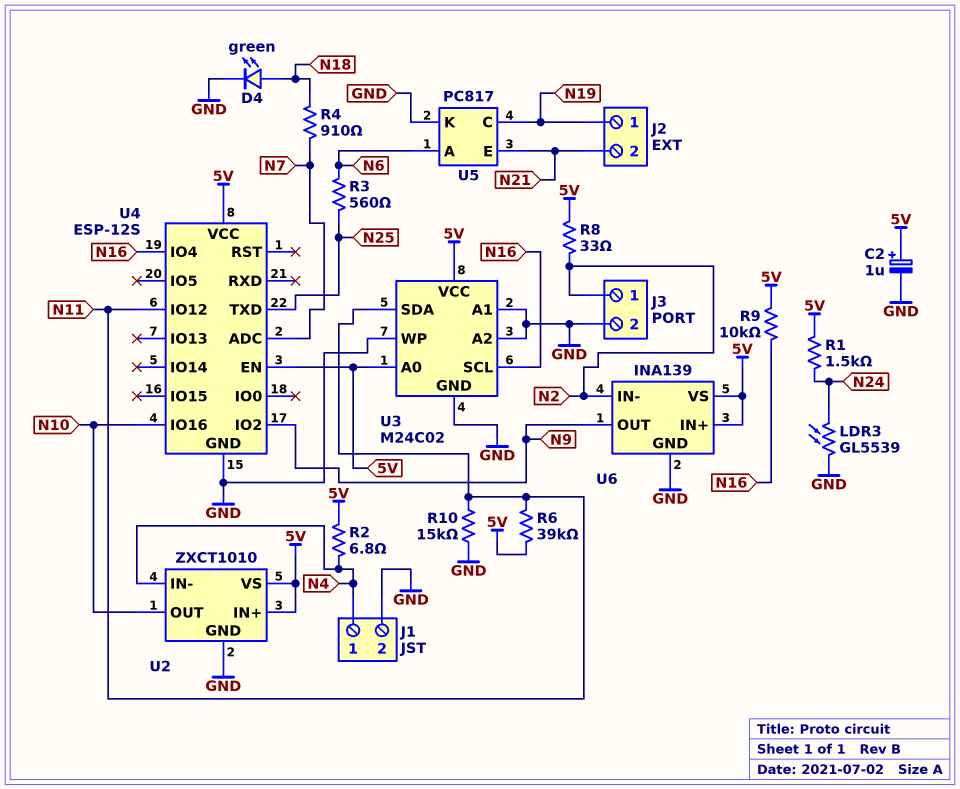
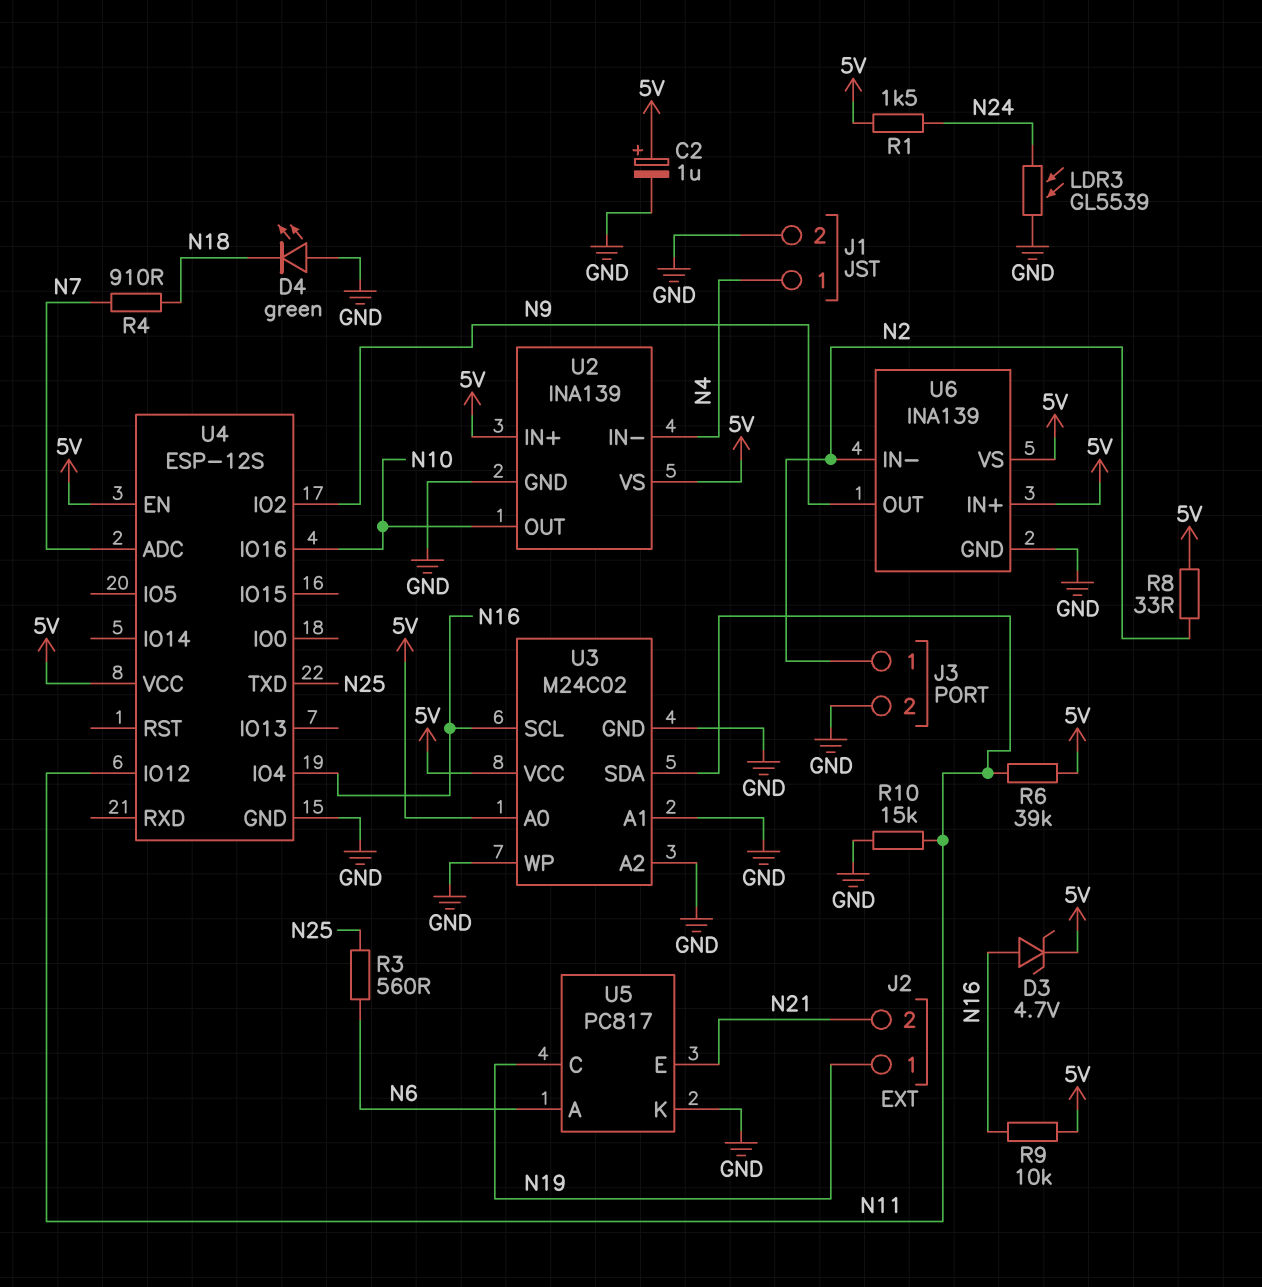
D3: none -> zener 4.7V (A N16, K 5V)
D4: LED green (A N18, K GND) -> LED green (A GND, K N18)
R2: 6.8 (5V, N4) -> none
U2: ZXCT1010 -> INA139

